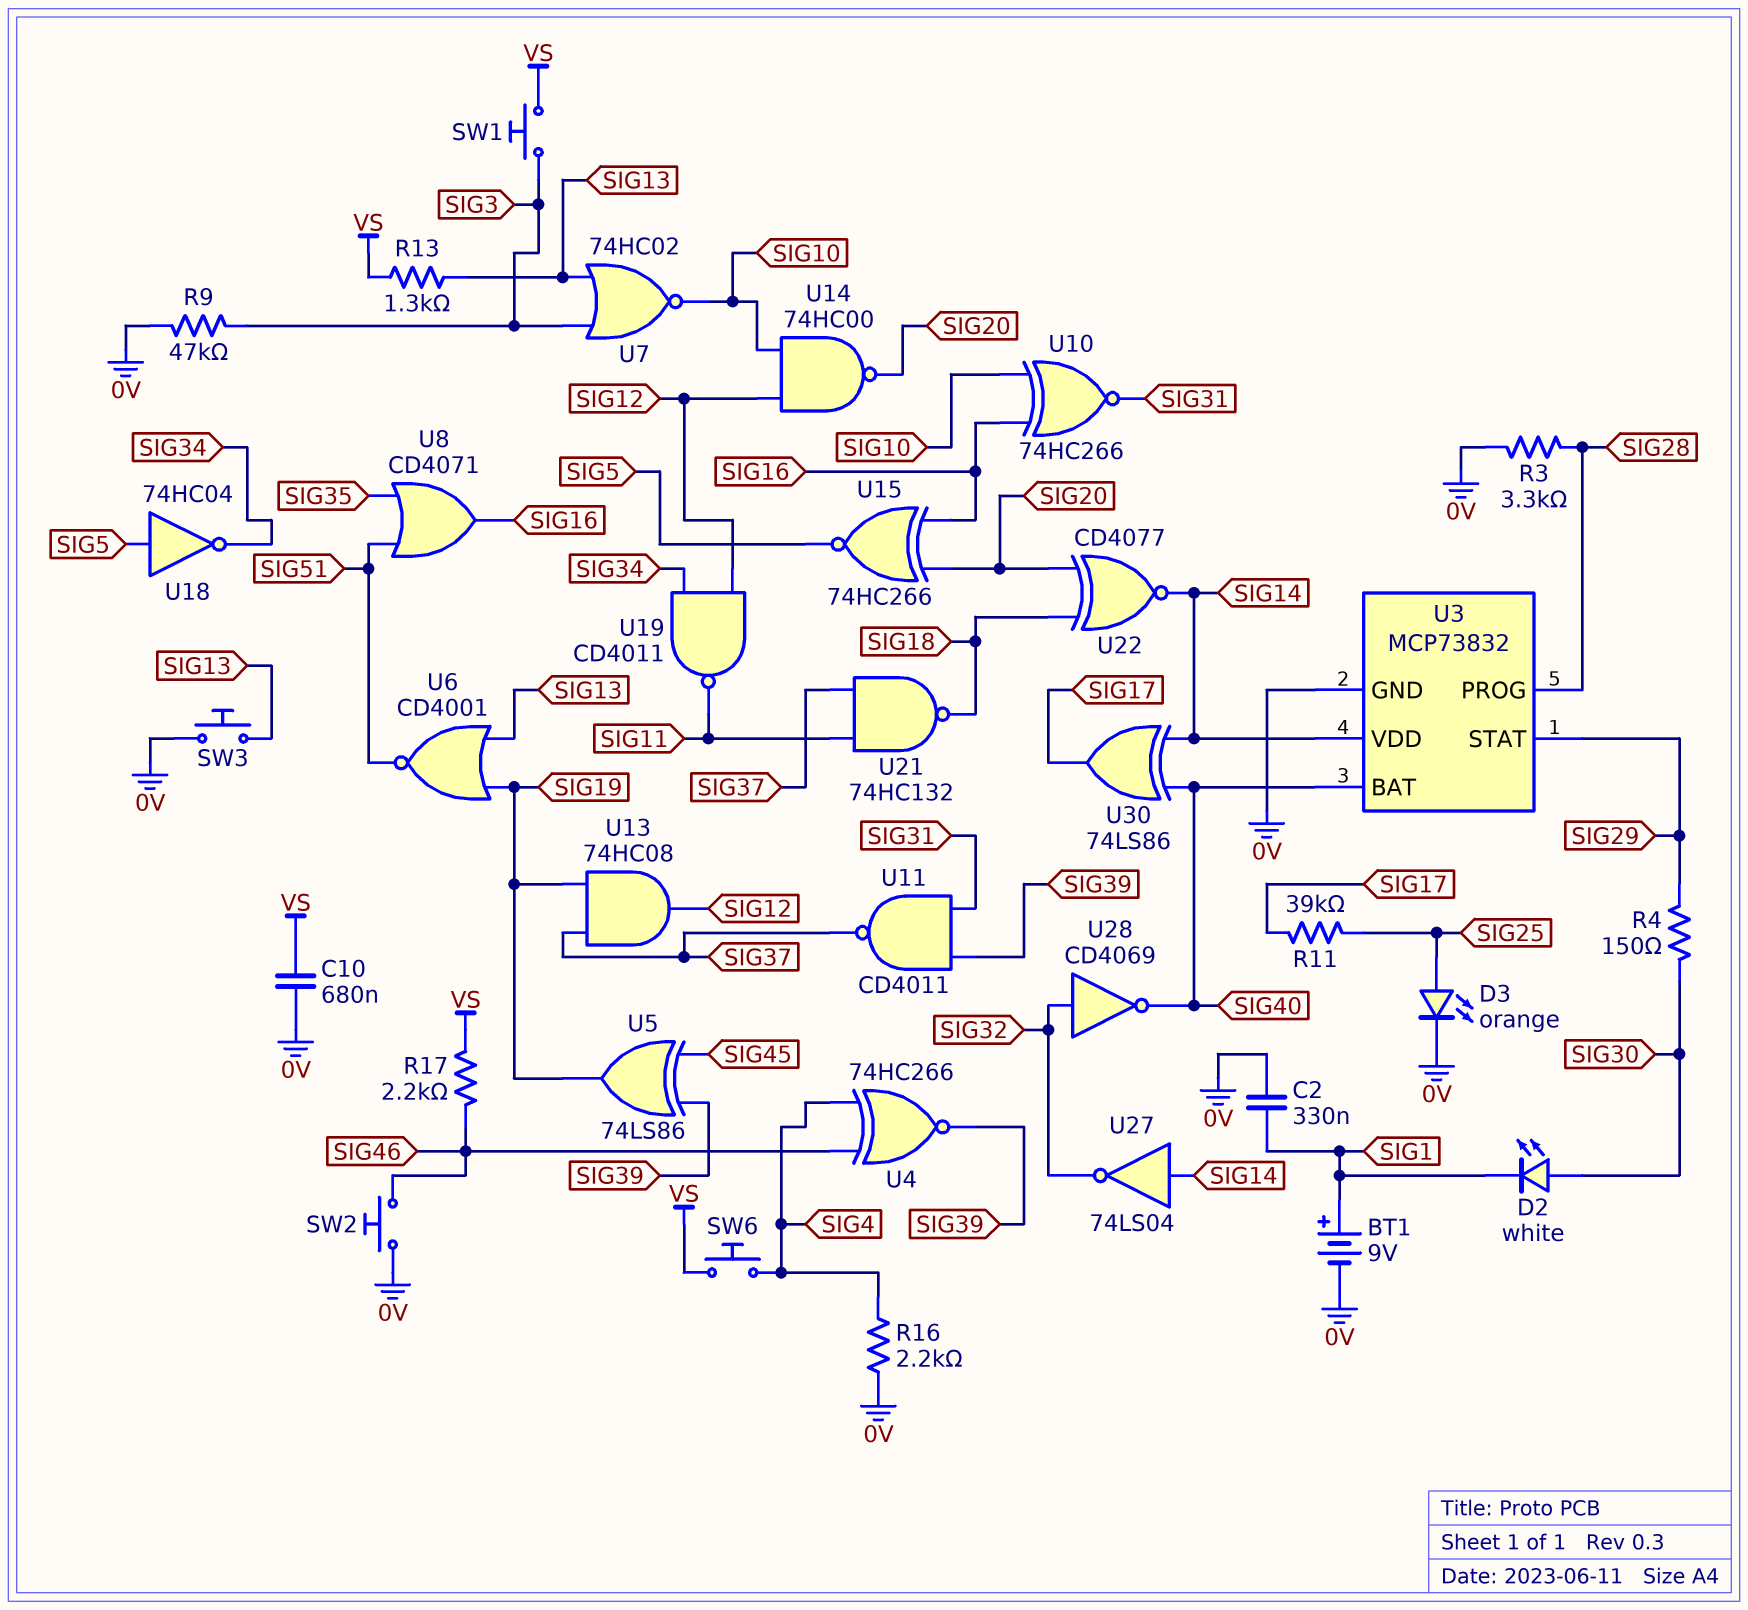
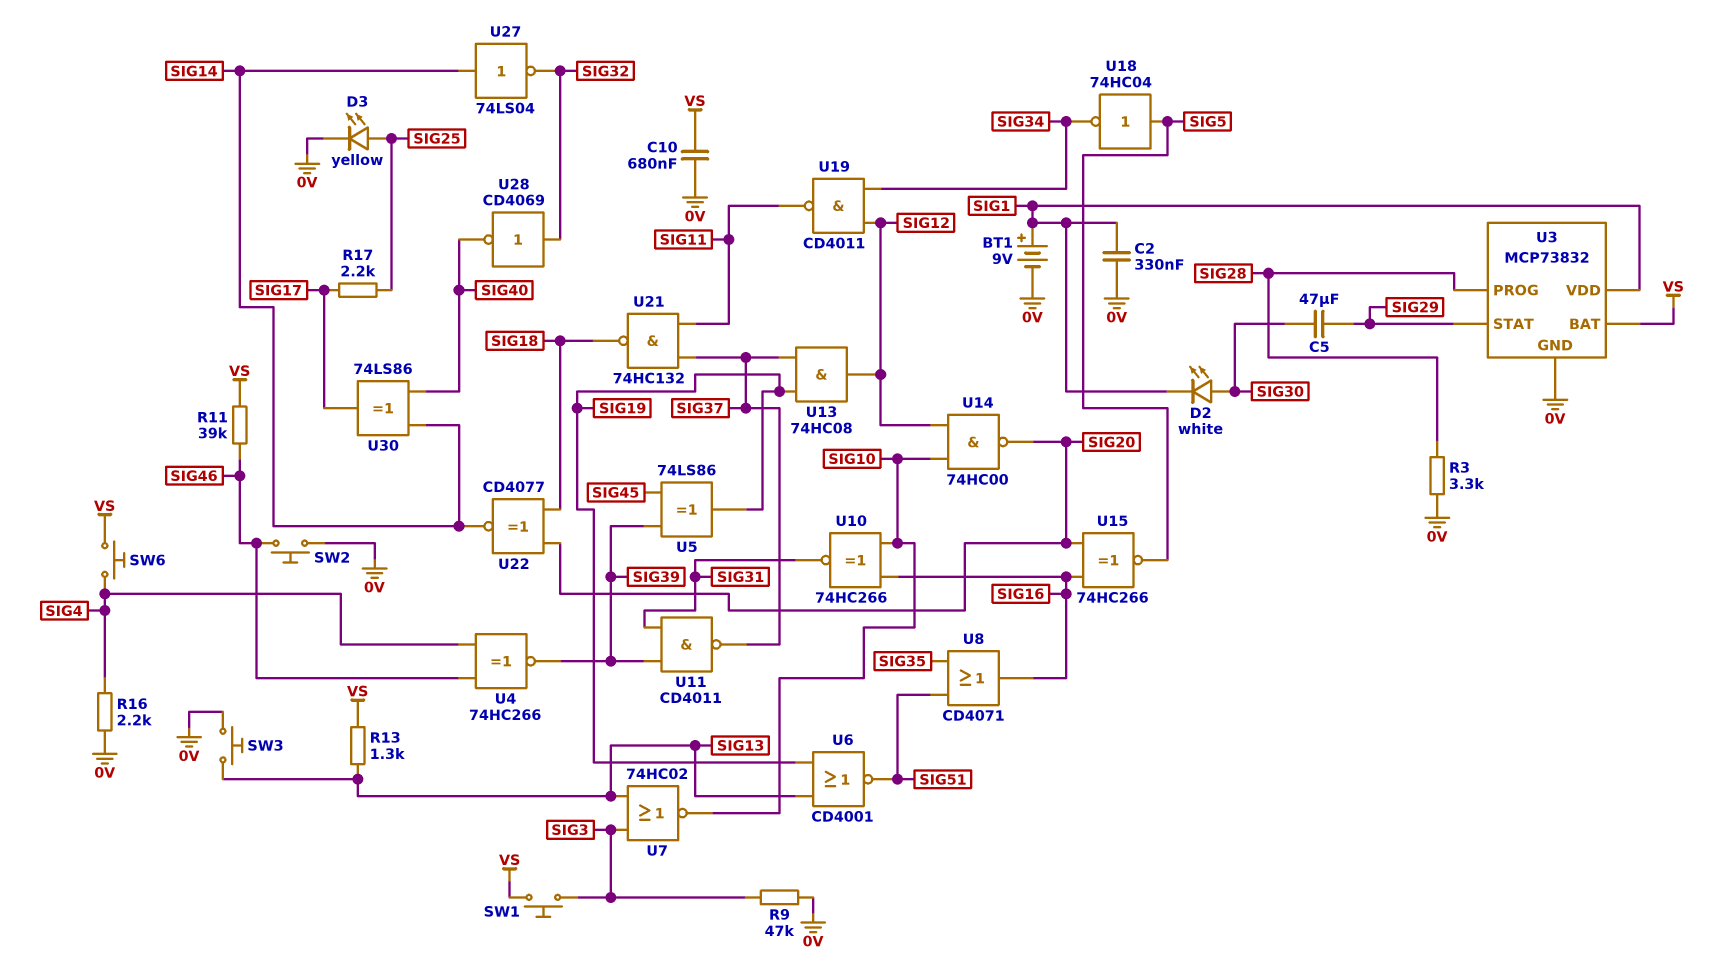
C5: none -> 47uF (SIG29, SIG30)
D3: LED orange (A SIG25, K 0V) -> LED yellow (A SIG25, K 0V)
R4: 150 (SIG29, SIG30) -> none
R11: 39k (SIG17, SIG25) -> 39k (SIG46, VS)
R17: 2.2k (SIG46, VS) -> 2.2k (SIG17, SIG25)
U3 pin BAT: SIG40 -> VS
U3 pin VDD: SIG14 -> SIG1

